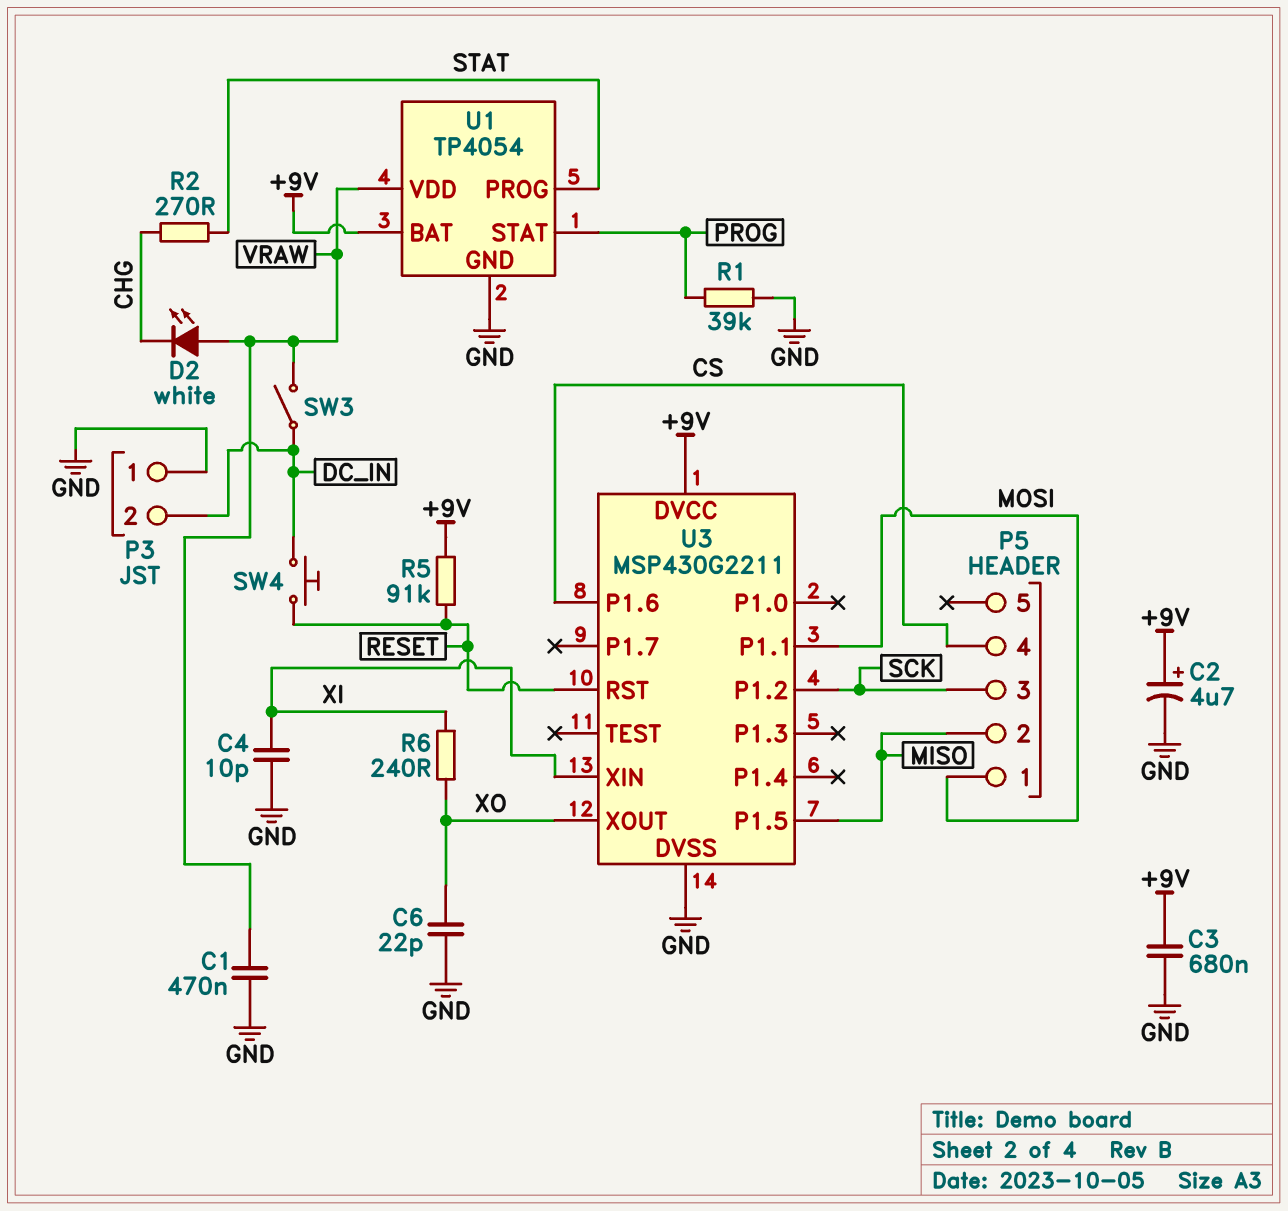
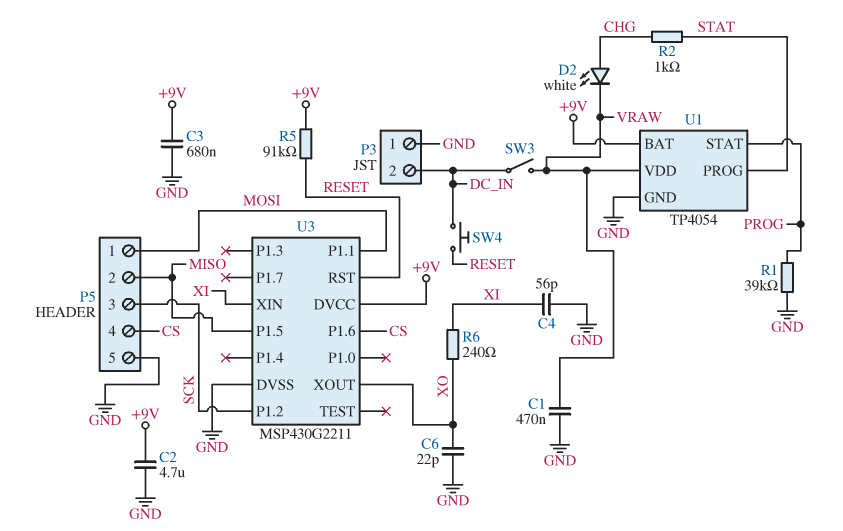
C2: 4.7uF (plus +9V, minus GND) -> 4.7uF (+9V, GND)
C4: 10pF (GND, XI) -> 56pF (GND, XI)
D2: LED white (A VRAW, K CHG) -> LED white (A CHG, K VRAW)
P5 pin 5: none -> GND
R2: 270 (CHG, STAT) -> 1k (CHG, STAT)

